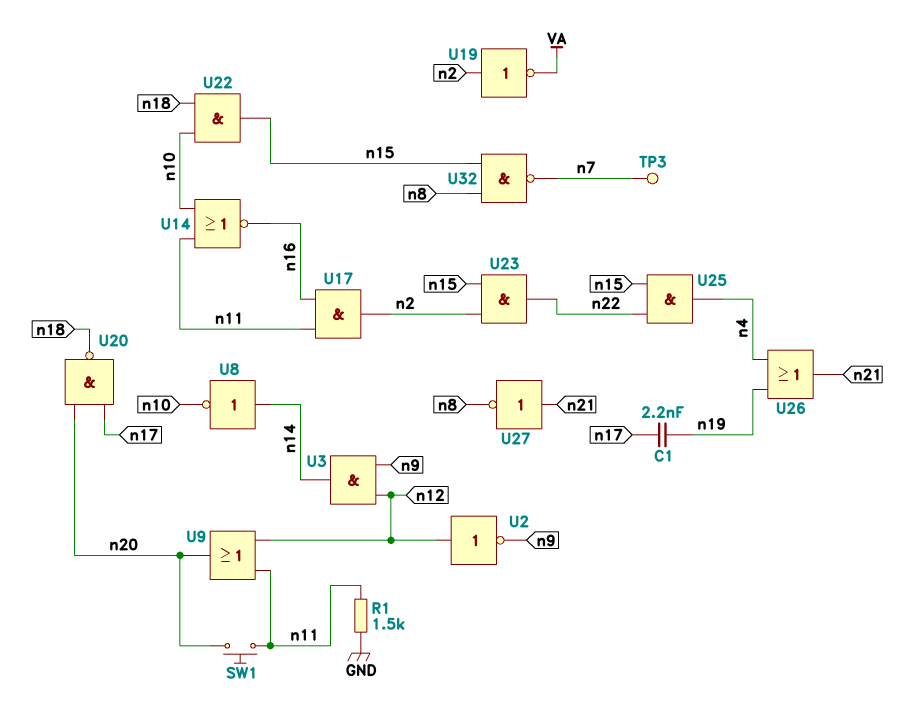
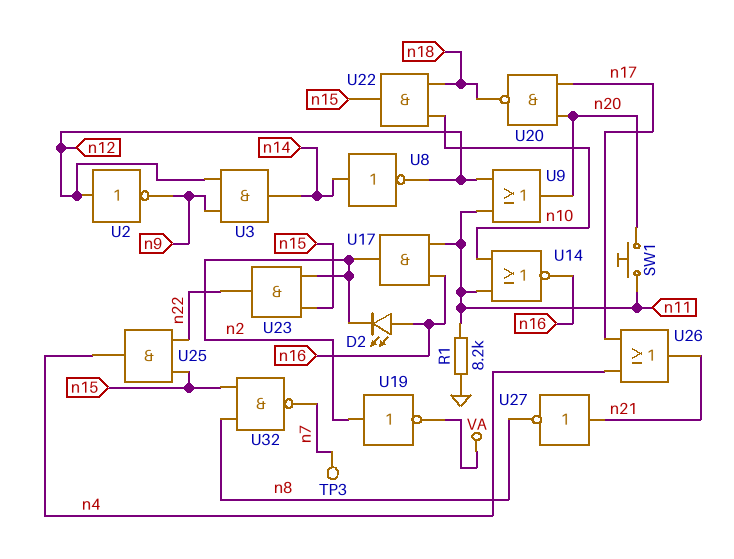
C1: 2.2nF (n17, n19) -> none
D2: none -> LED (A n16, K n2)
R1: 1.5k (GND, n11) -> 8.2k (GND, n11)
U8: NOT (in n14, out n10) -> NOT (in n14, out n12)
U26: OR (in n4, in n19, out n21) -> OR (in n4, in n17, out n21)

